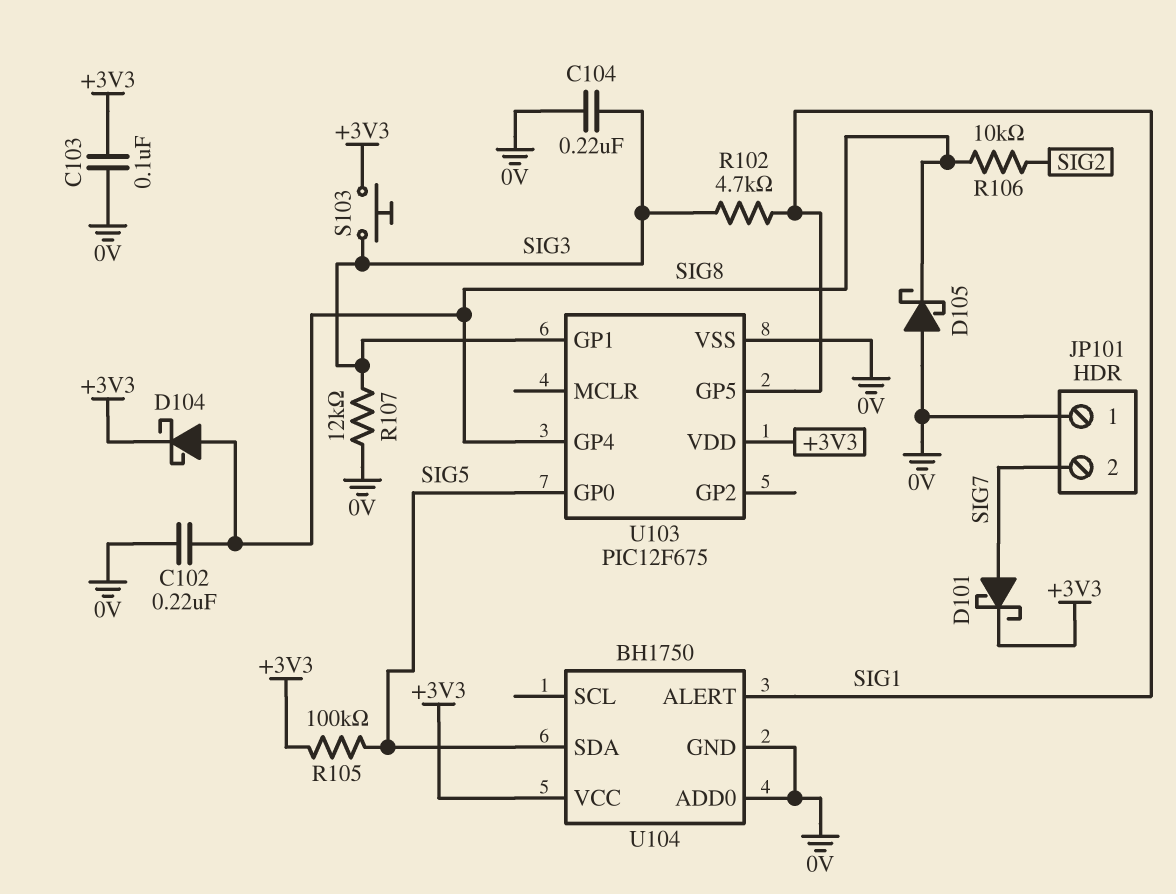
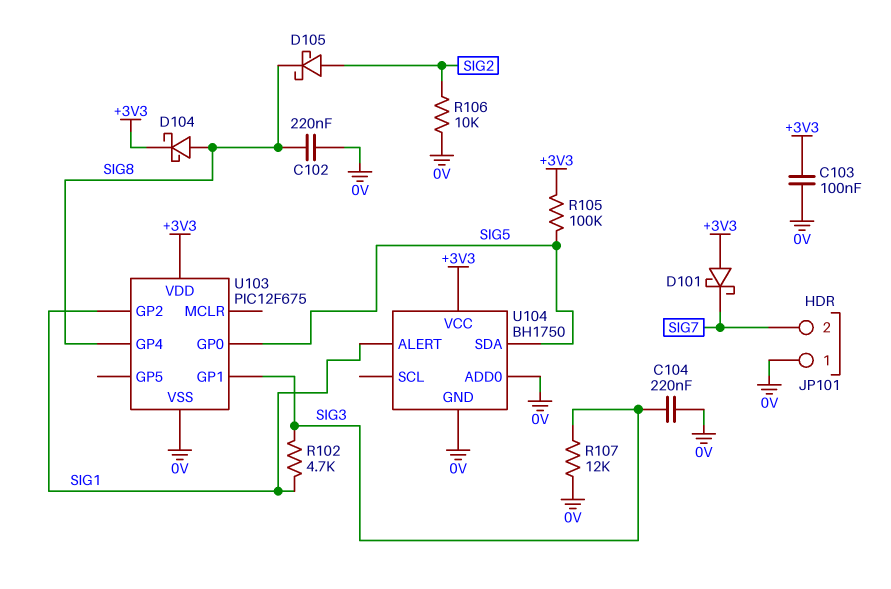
D101: schottky (A SIG7, K +3V3) -> schottky (A +3V3, K SIG7)
D105: schottky (A 0V, K SIG8) -> schottky (A SIG2, K SIG8)
R106: 10k (SIG2, SIG8) -> 10k (0V, SIG2)
S103: button (+3V3, SIG3) -> none
U103 pin GP2: none -> SIG1
U103 pin GP5: SIG1 -> none

